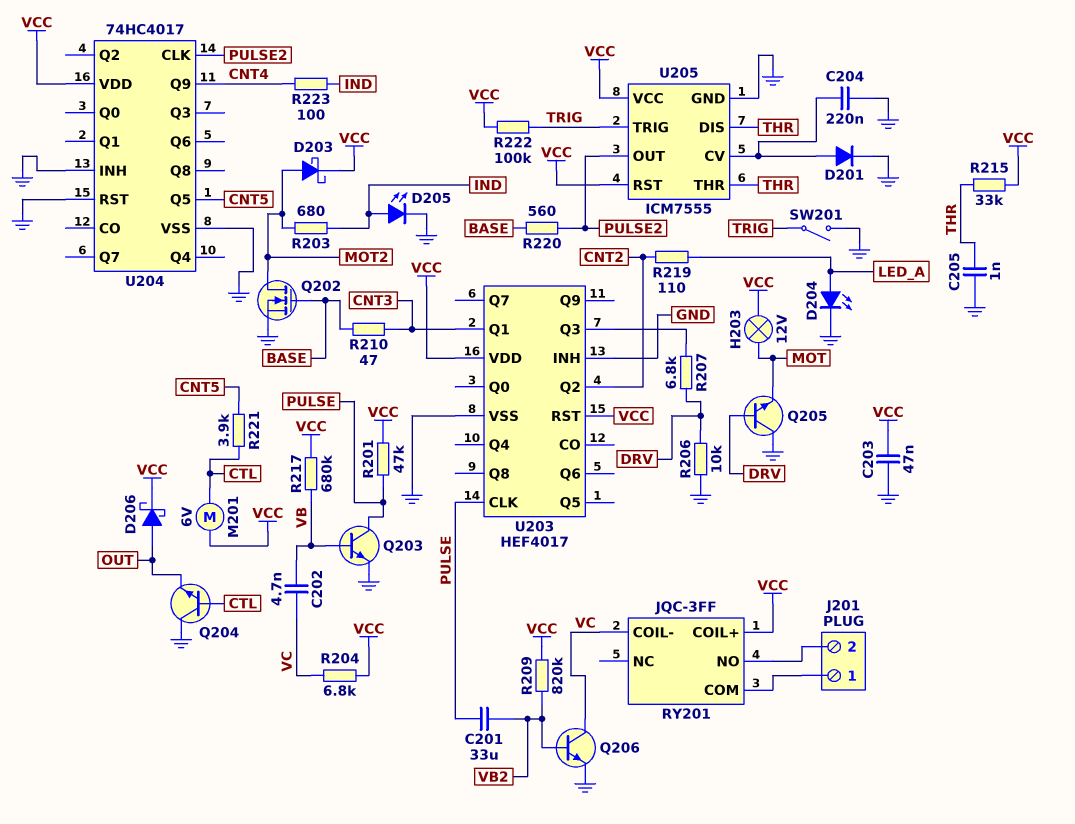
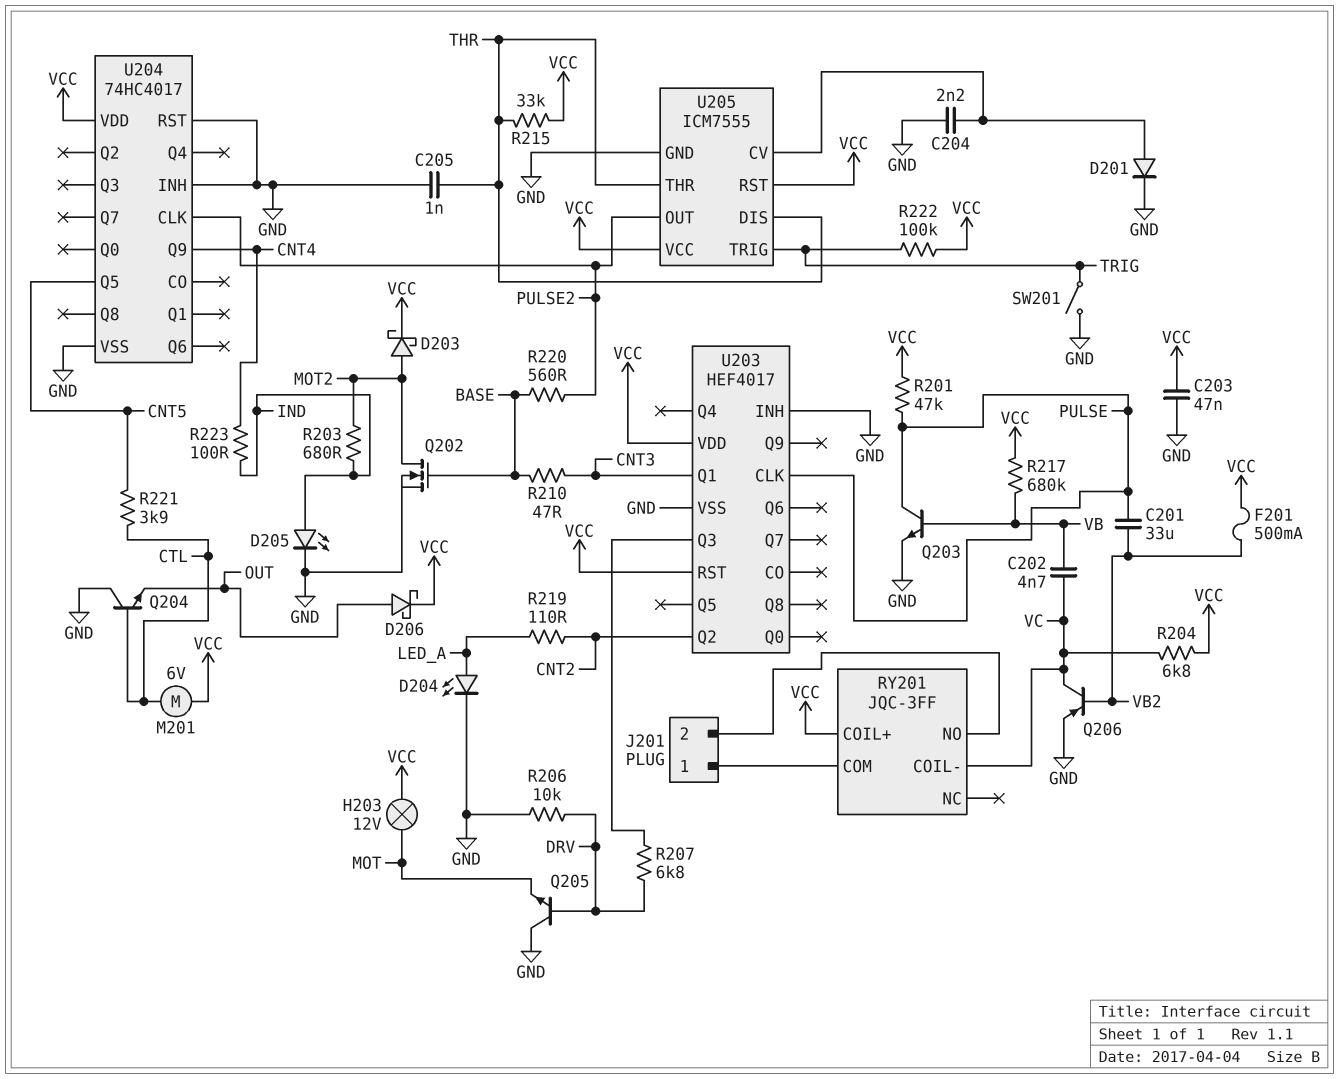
C204: 220nF (GND, U205/CV) -> 2.2nF (GND, U205/CV)
F201: none -> 500mA (VB2, VCC)
Q206: NPN (B VB2, C VC, E GND) -> PNP (B VB2, C VC, E GND)
R209: 820k (VB2, VCC) -> none

